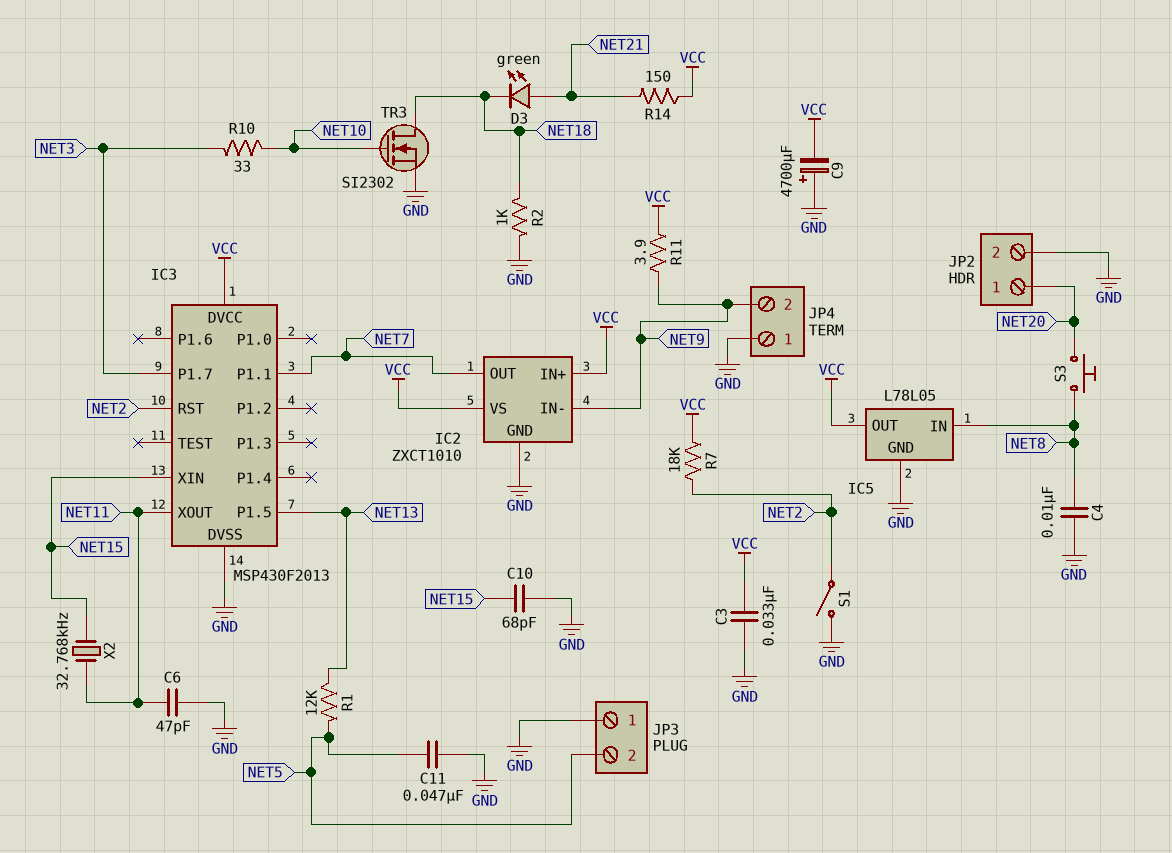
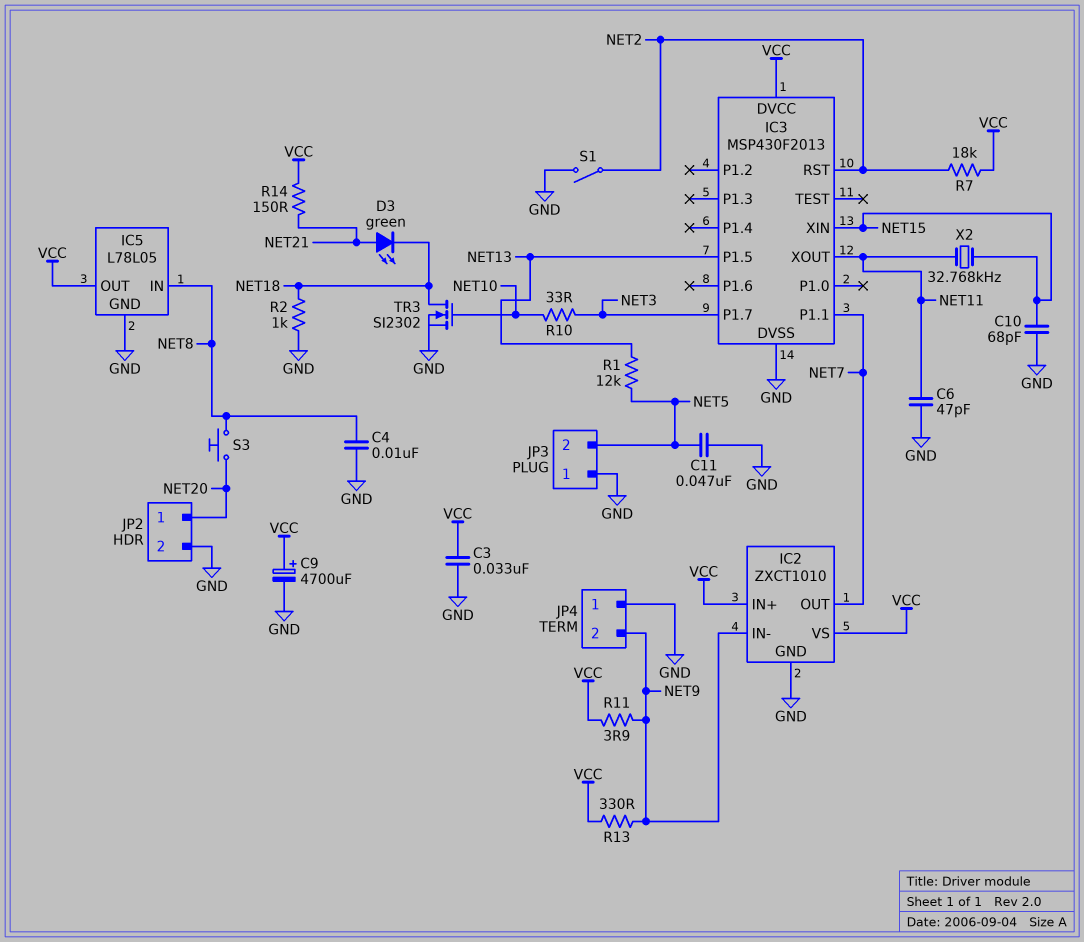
C9: 4700uF (plus GND, minus VCC) -> 4700uF (plus VCC, minus GND)
R13: none -> 330 (NET9, VCC)

